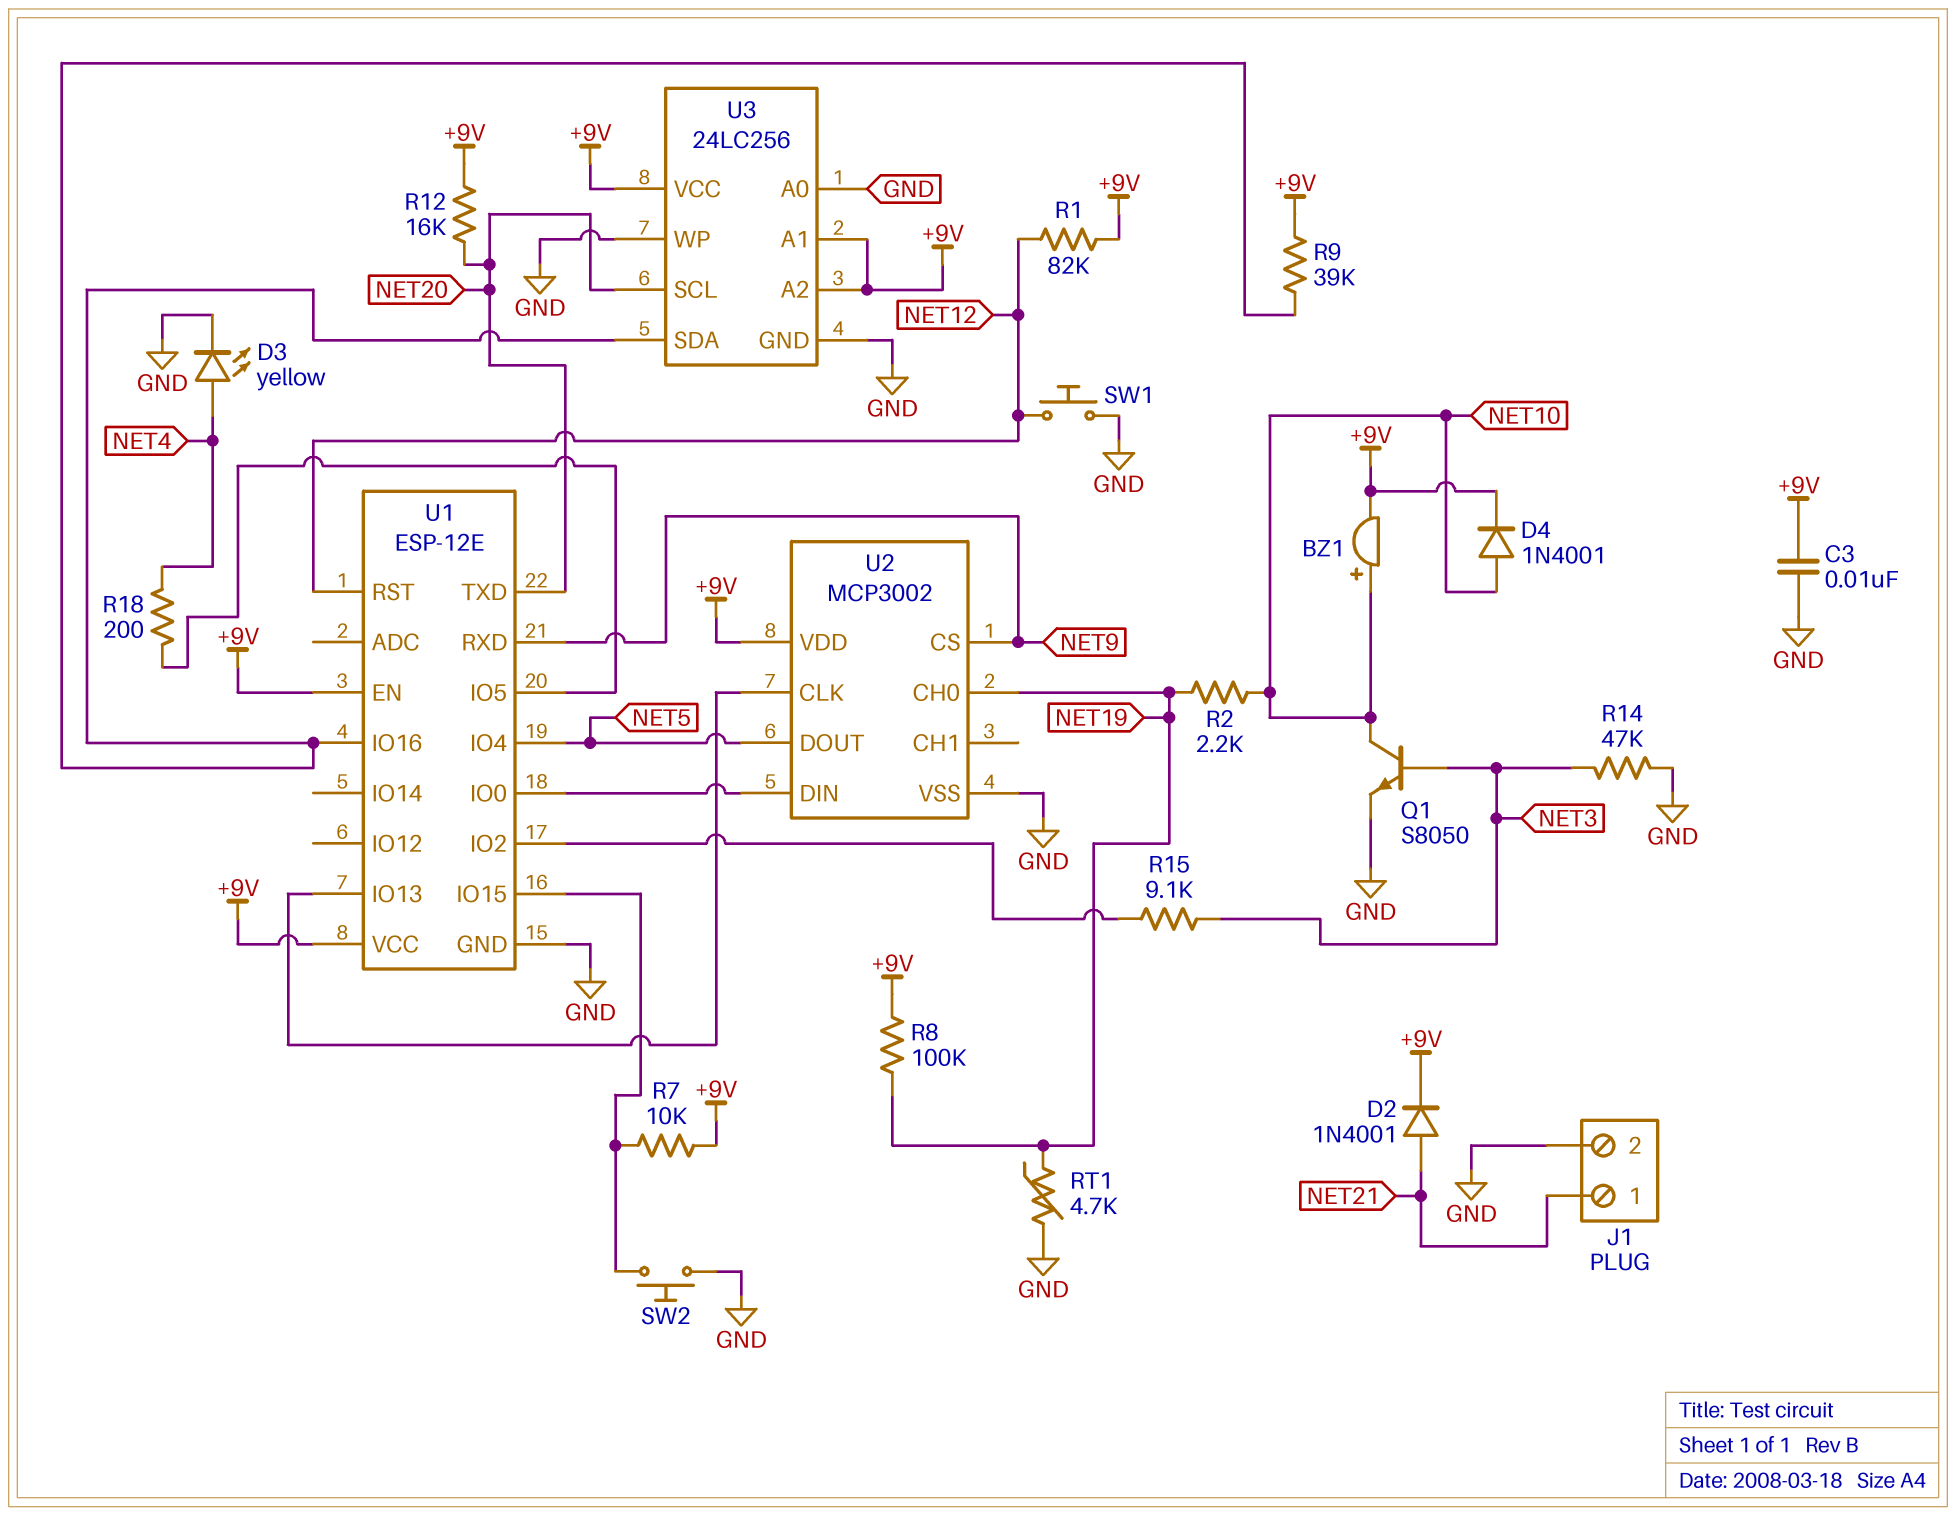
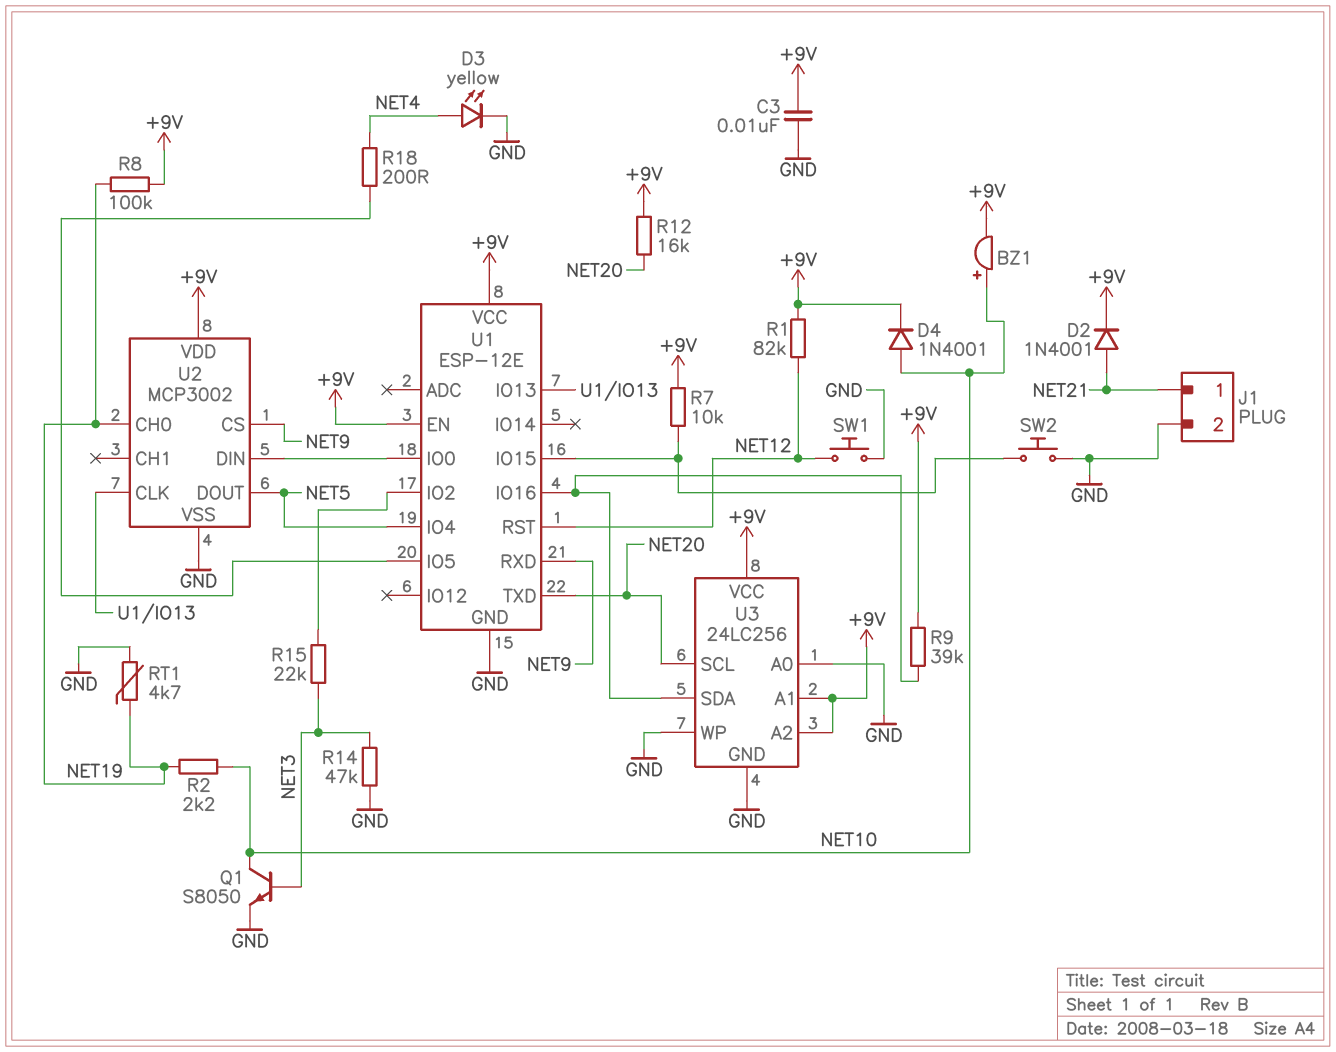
R15: 9.1k (NET3, U1/IO2) -> 22k (NET3, U1/IO2)

